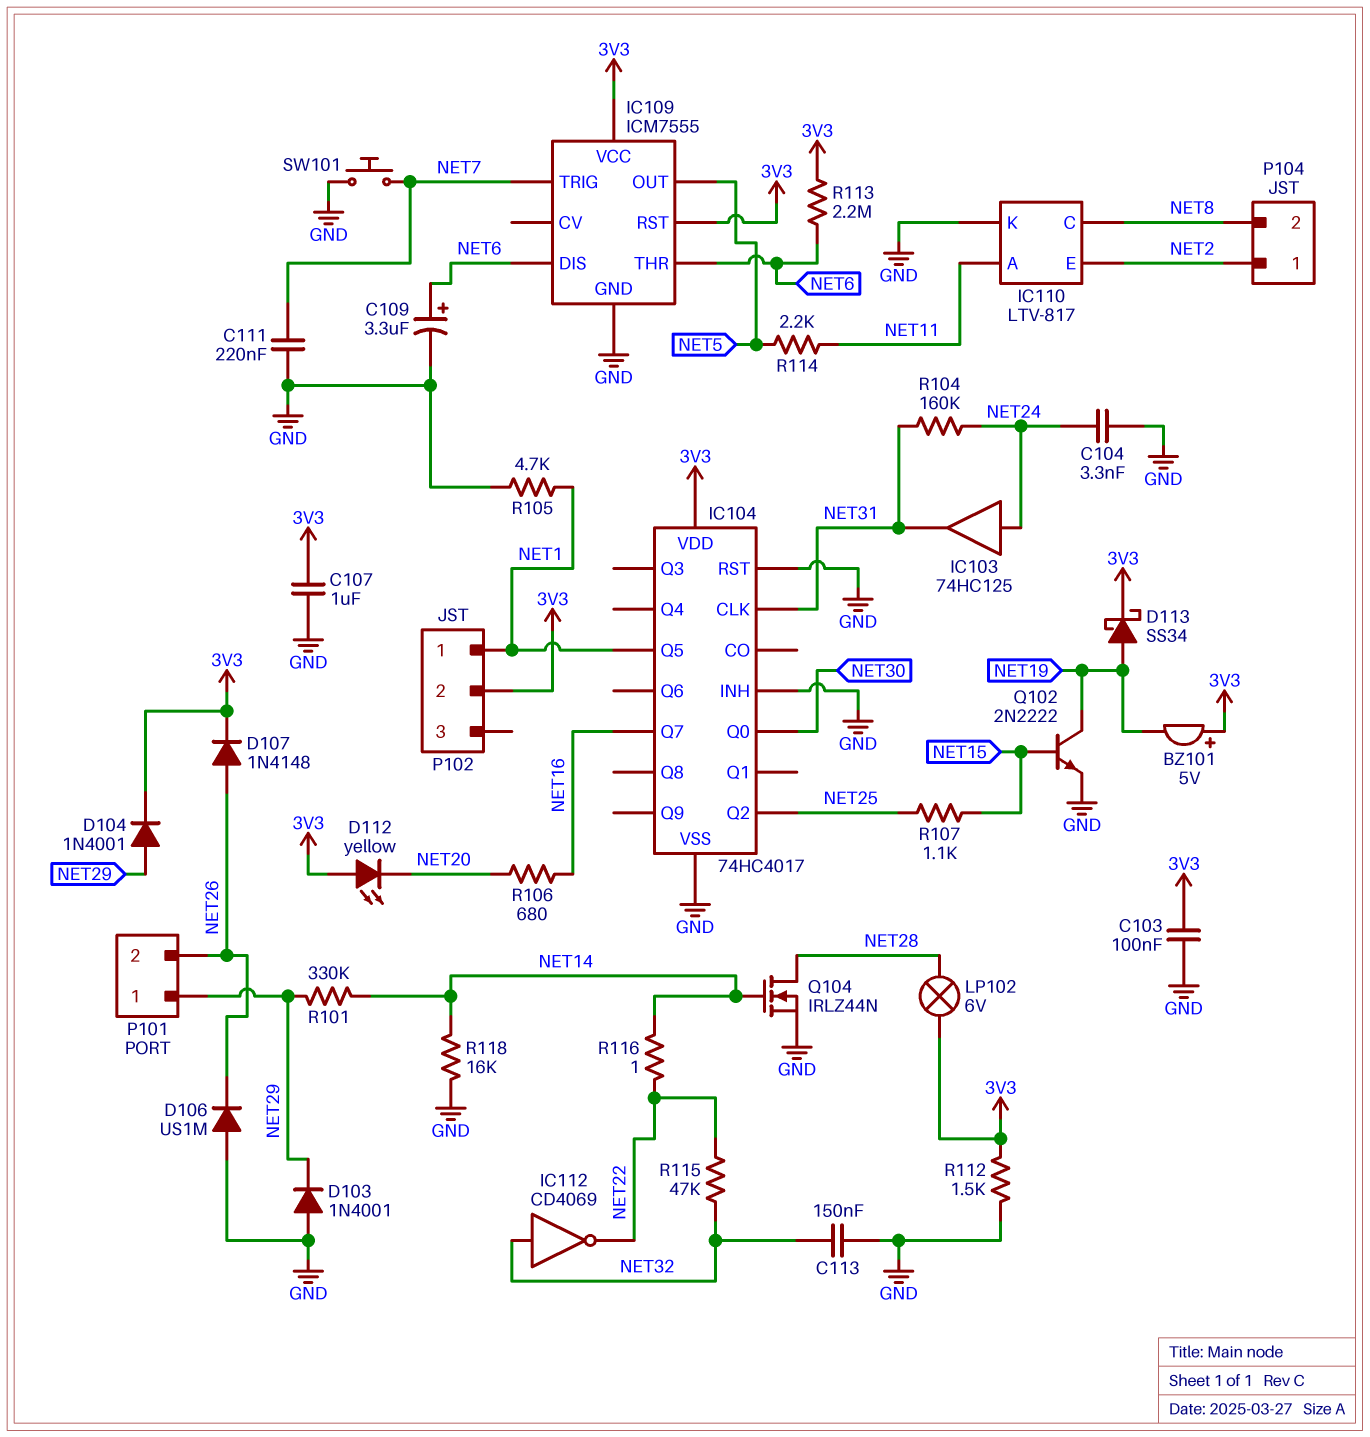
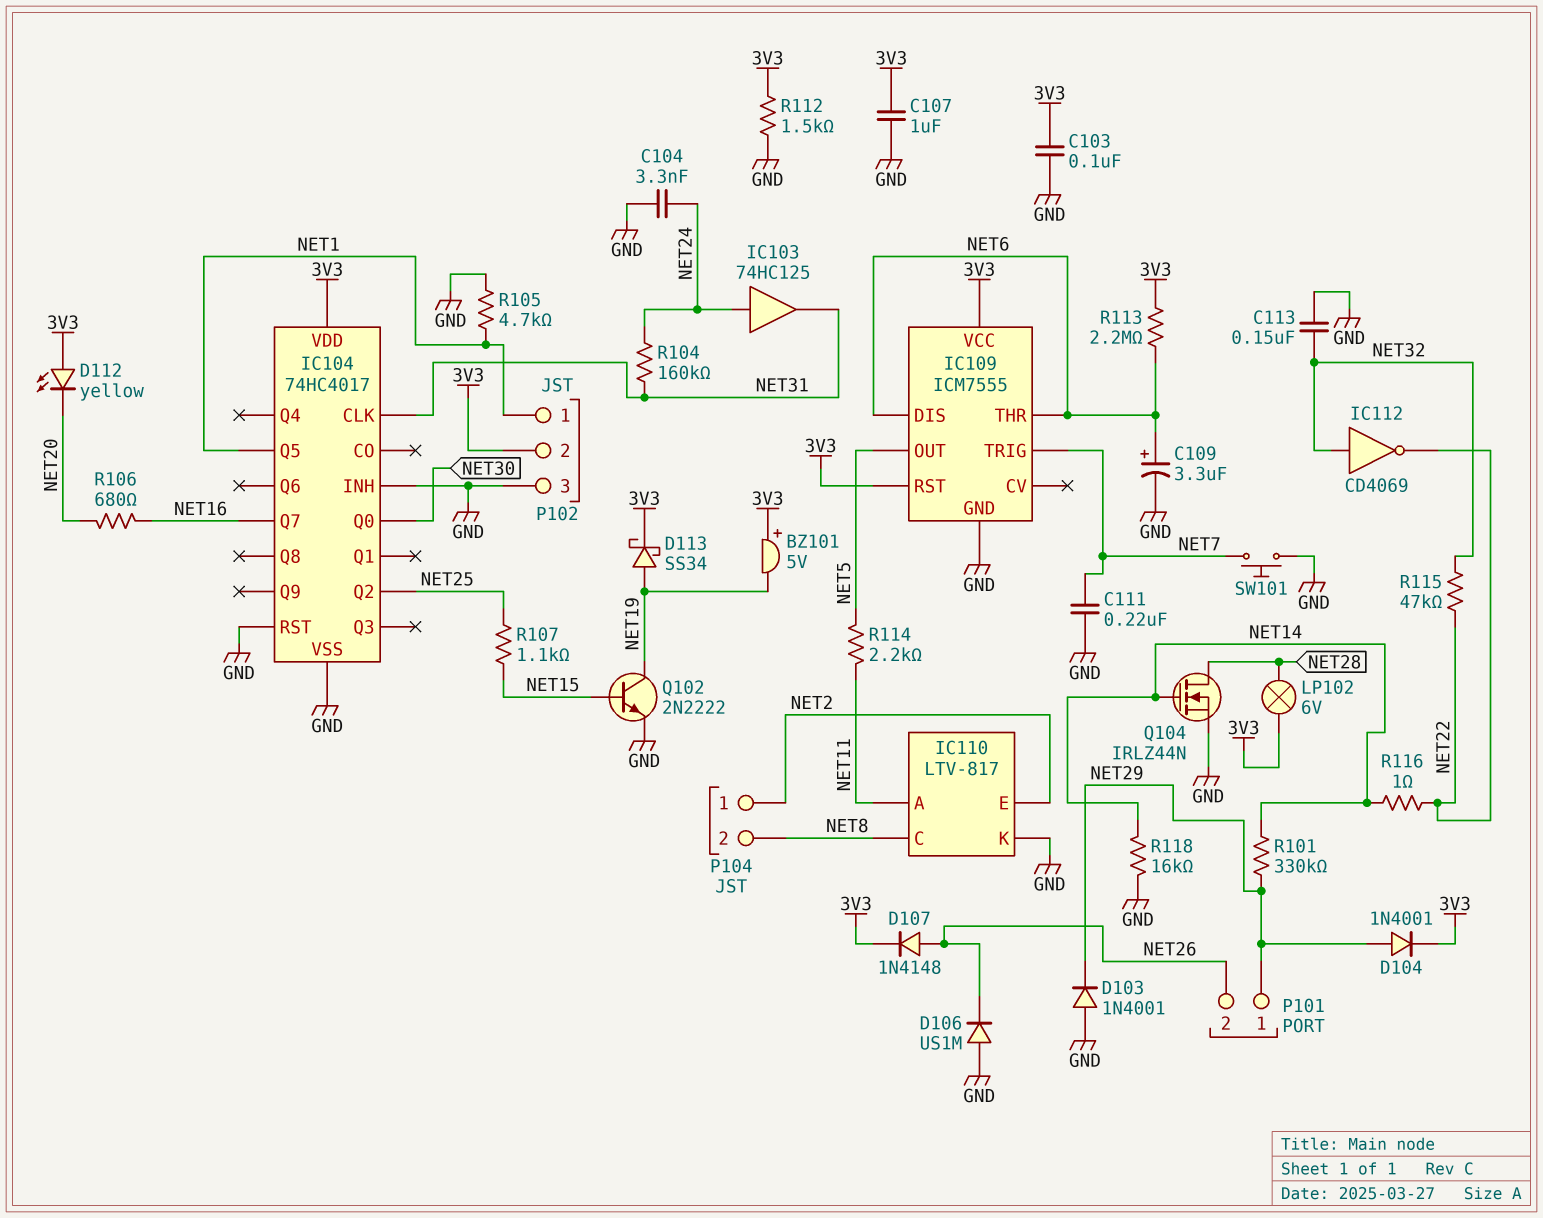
P102 pin 3: none -> GND

